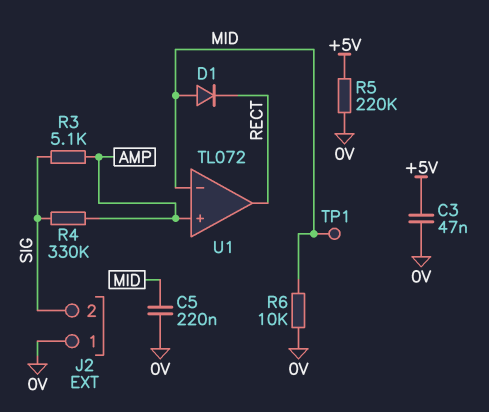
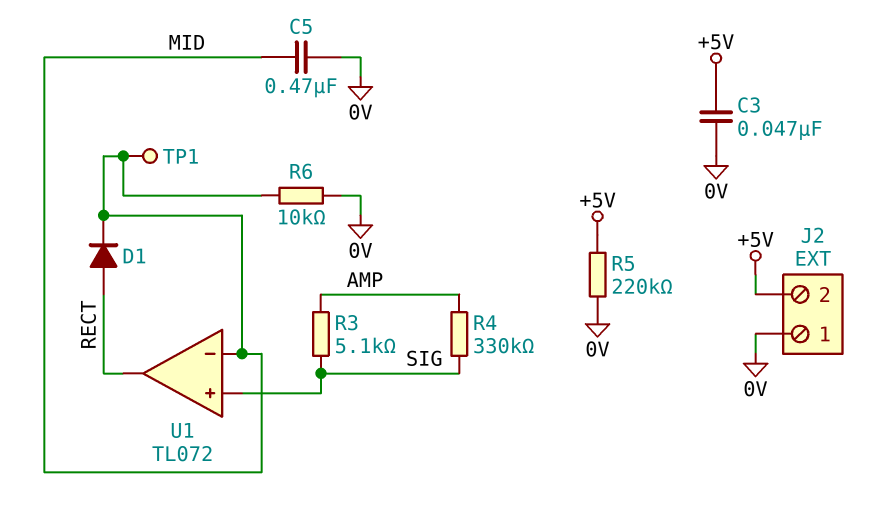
C5: 220nF (0V, MID) -> 470nF (0V, MID)
D1: diode (A MID, K RECT) -> diode (A RECT, K MID)
J2 pin 2: SIG -> +5V
U1 pin in+: AMP -> SIG

